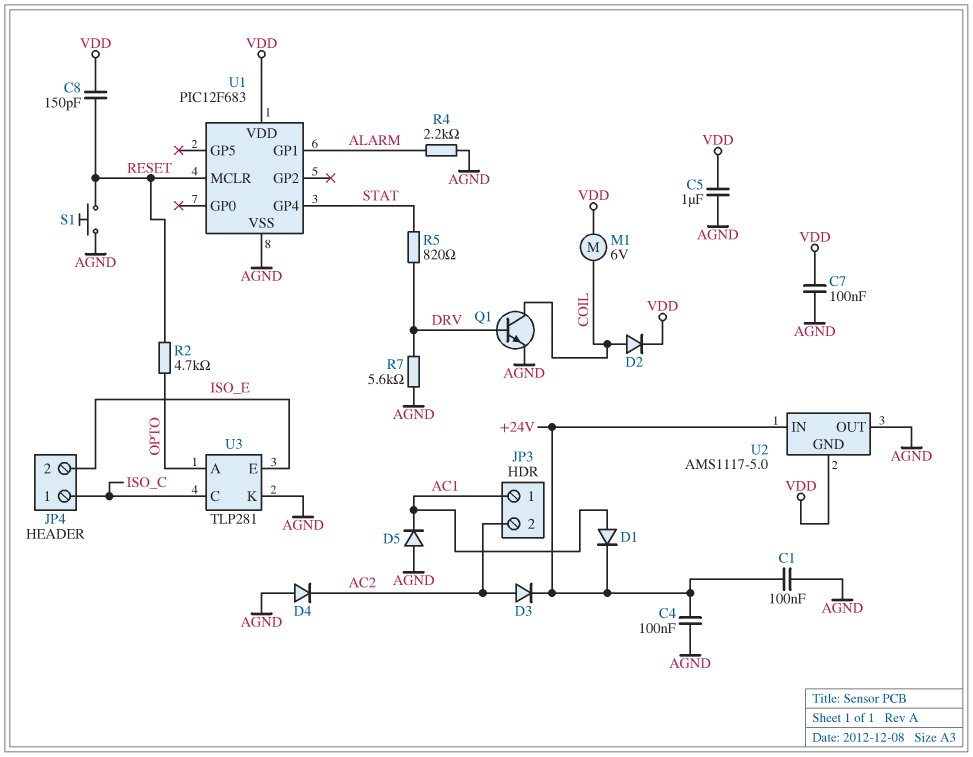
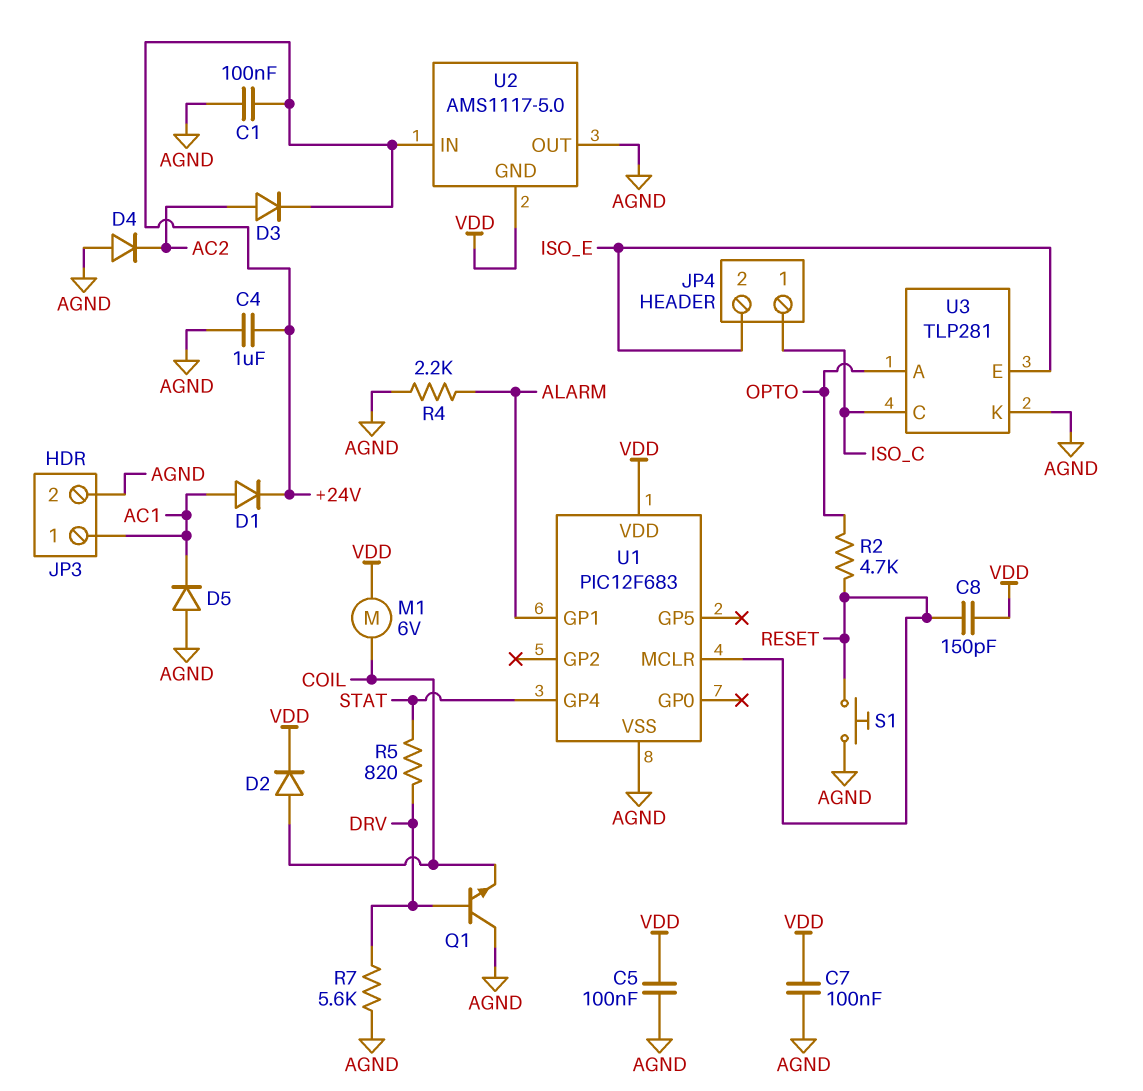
C4: 100nF (+24V, AGND) -> 1uF (+24V, AGND)
C5: 1uF (AGND, VDD) -> 100nF (AGND, VDD)
JP3 pin 2: AC2 -> AGND
Q1: NPN (B DRV, C COIL, E AGND) -> NPN (B DRV, C AGND, E COIL)

